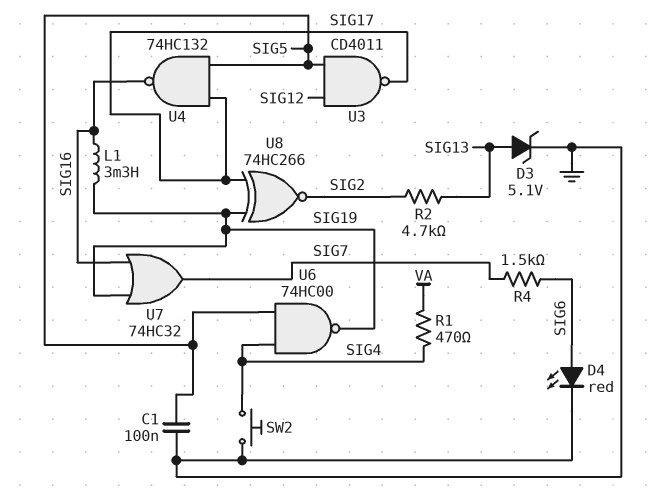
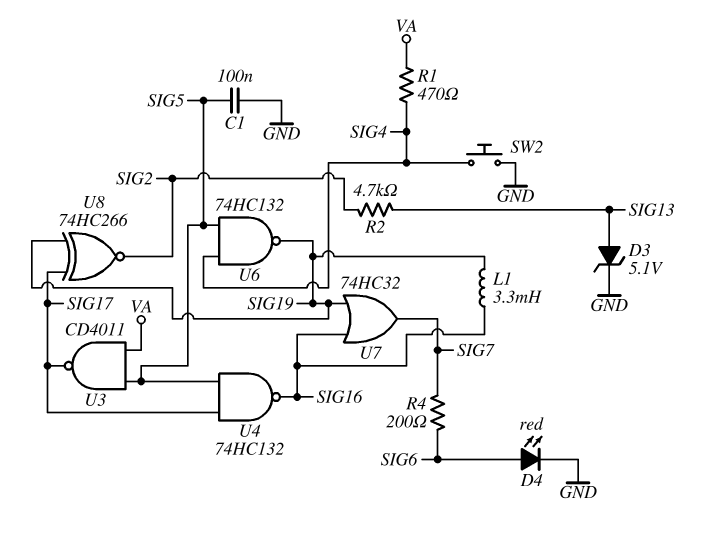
R4: 1.5k (SIG6, SIG7) -> 200 (SIG6, SIG7)
U3: NAND CD4011 (in SIG5, in SIG12, out SIG17) -> NAND CD4011 (in SIG5, in VA, out SIG17)
U6: NAND 74HC00 (in SIG4, in SIG5, out SIG19) -> NAND 74HC132 (in SIG4, in SIG5, out SIG19)

